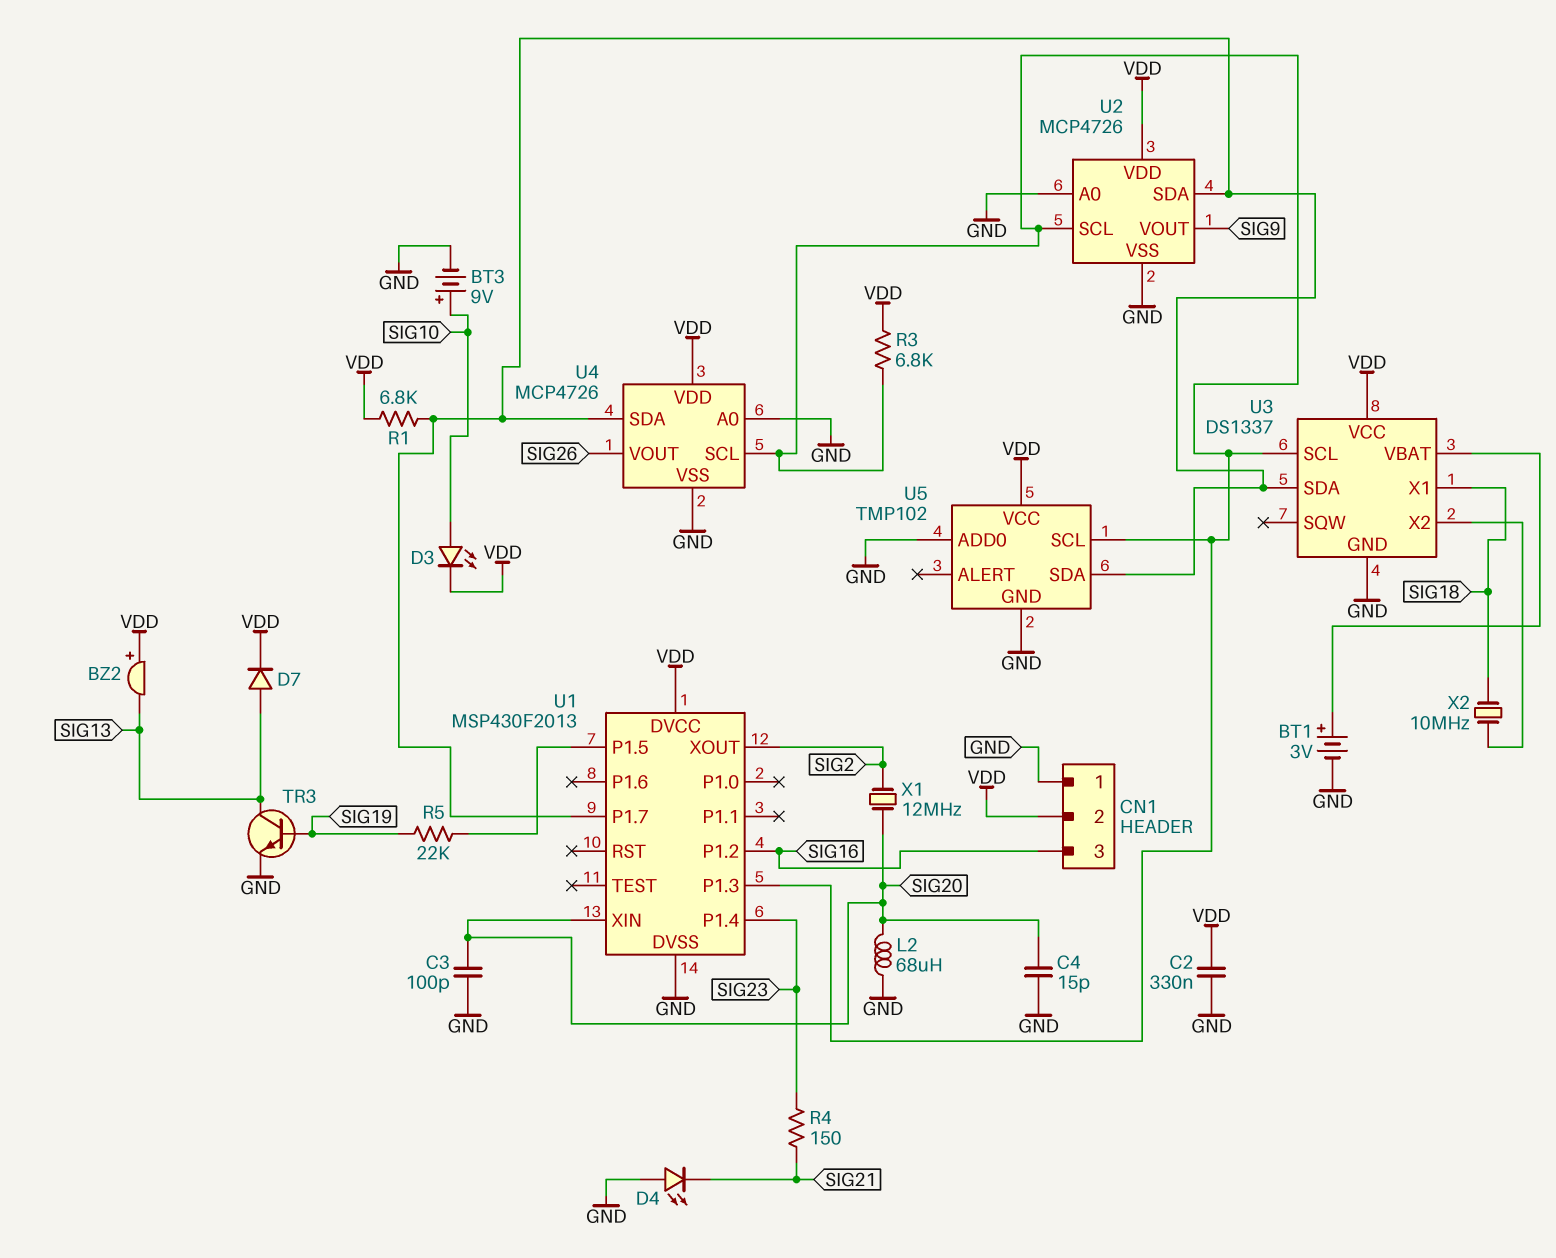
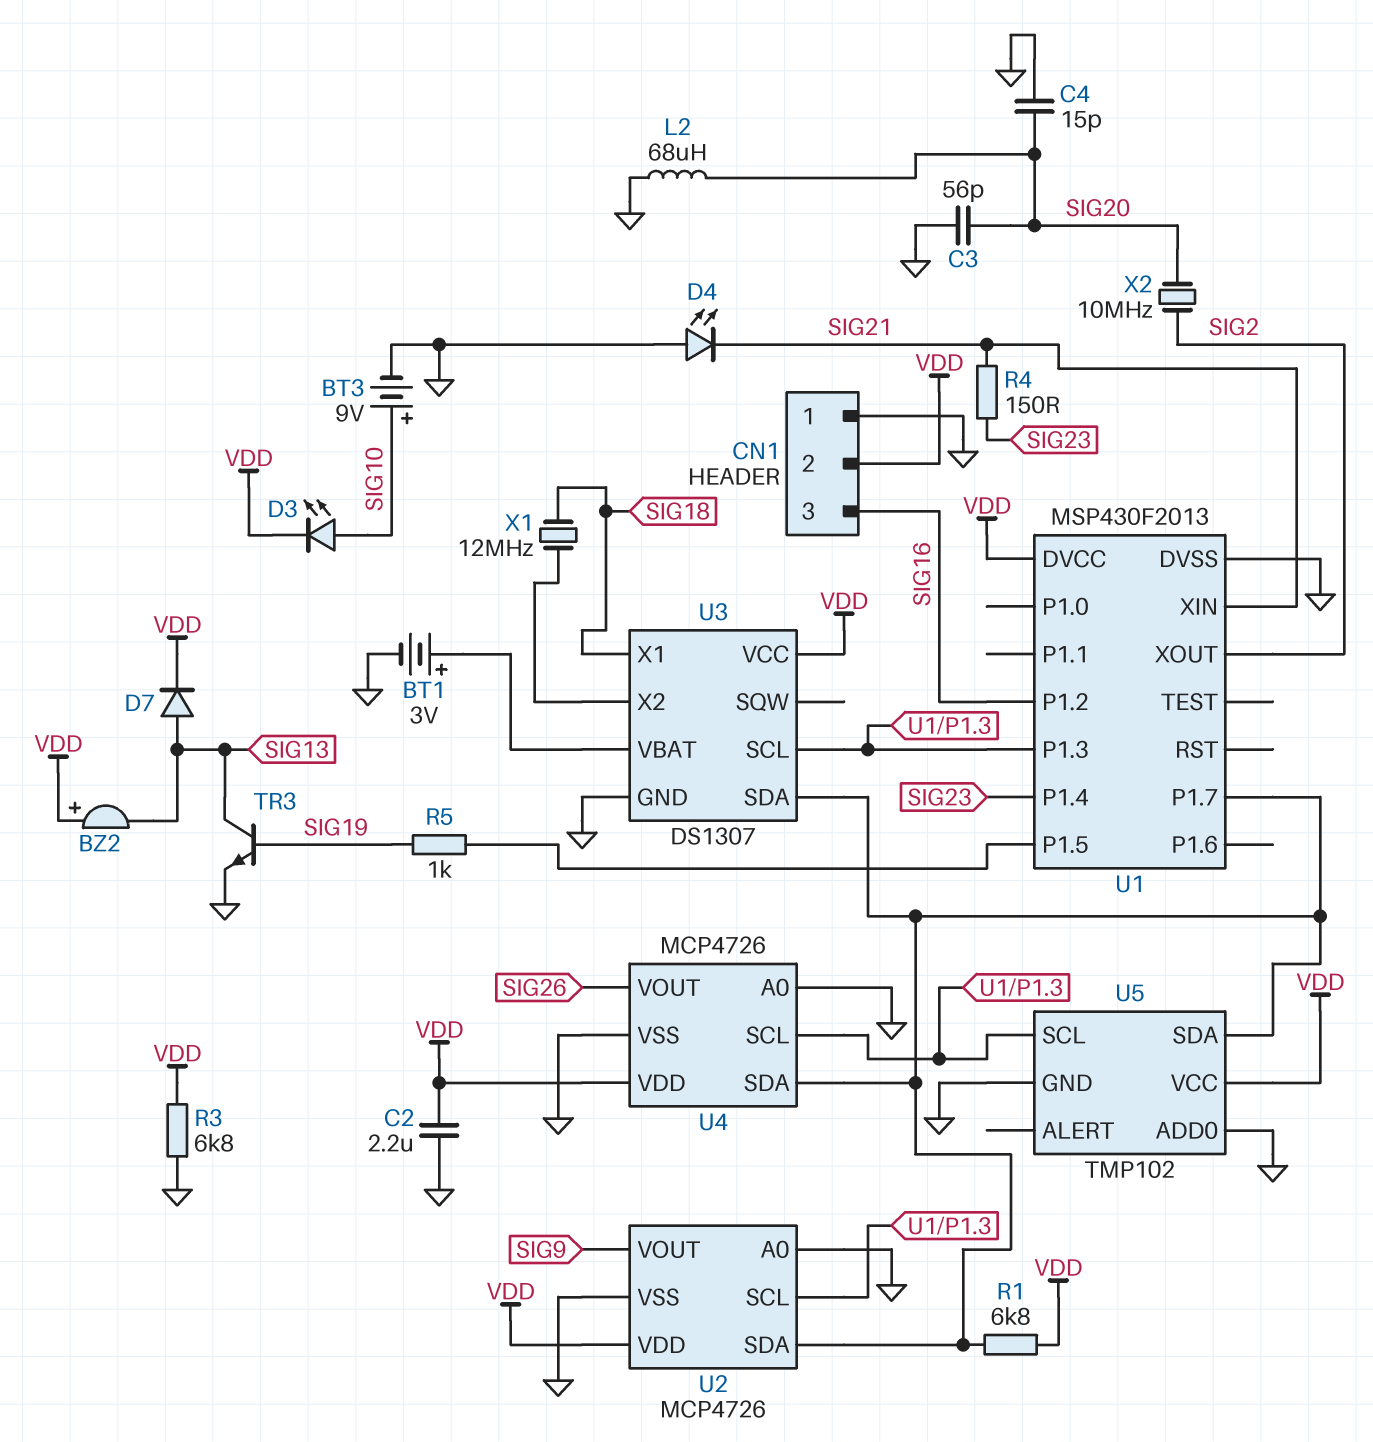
C2: 330nF (GND, VDD) -> 2.2uF (GND, VDD)
C3: 100pF (GND, SIG20) -> 56pF (GND, SIG20)
R3: 6.8k (U1/P1.3, VDD) -> 6.8k (GND, VDD)
R5: 22k (SIG19, U1/P1.5) -> 1k (SIG19, U1/P1.5)
U1 pin XIN: SIG20 -> SIG21
U3: DS1337 -> DS1307
X1: 12MHz (SIG2, SIG20) -> 12MHz (SIG18, U3/X2)
X2: 10MHz (SIG18, U3/X2) -> 10MHz (SIG2, SIG20)

